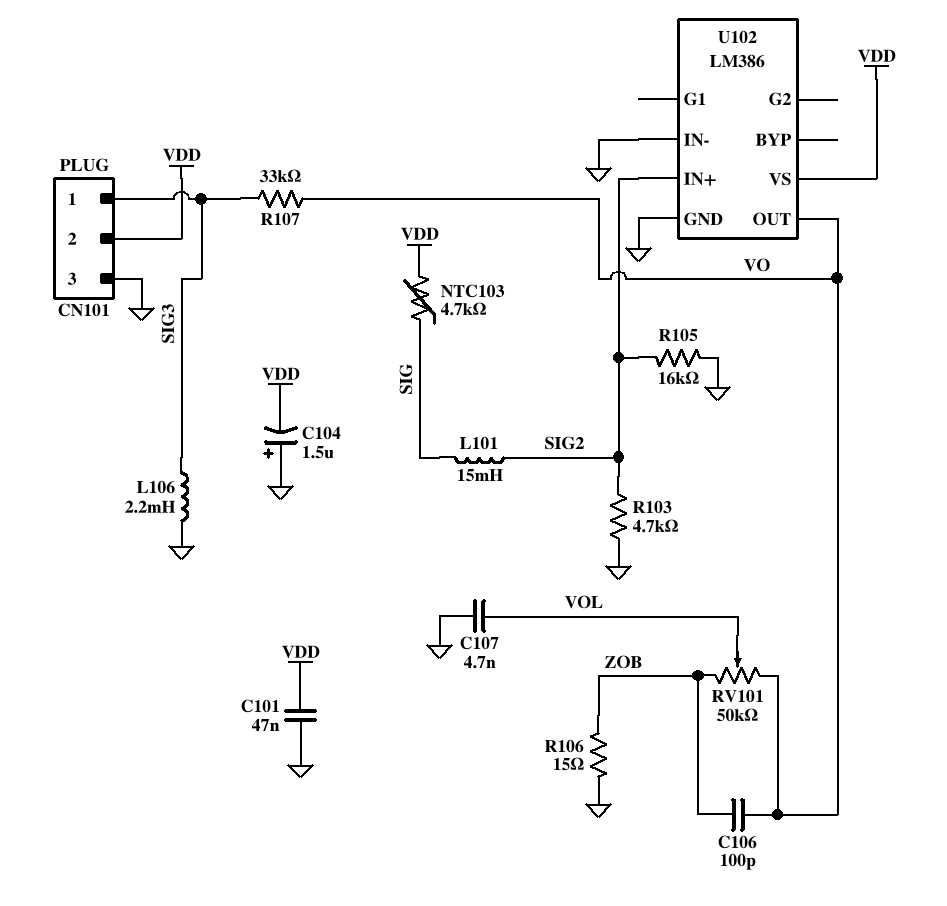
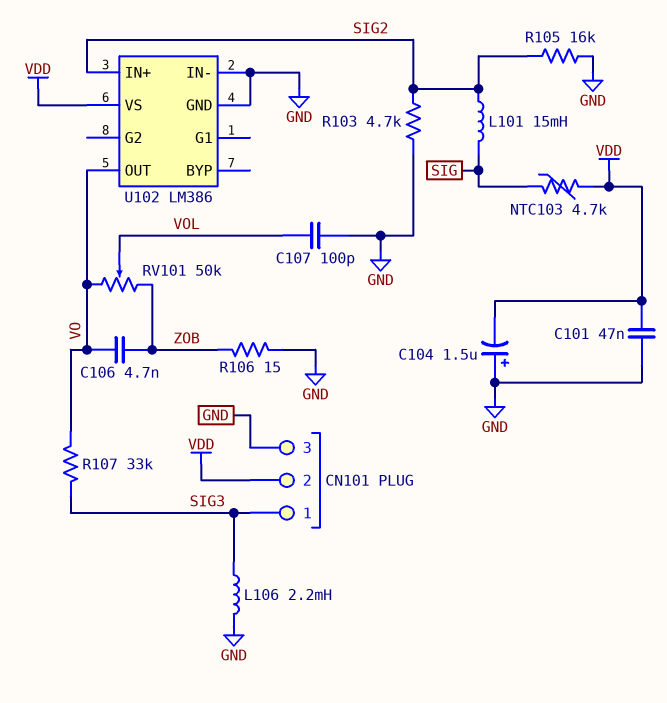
C106: 100pF (VO, ZOB) -> 4.7nF (VO, ZOB)
C107: 4.7nF (GND, VOL) -> 100pF (GND, VOL)

